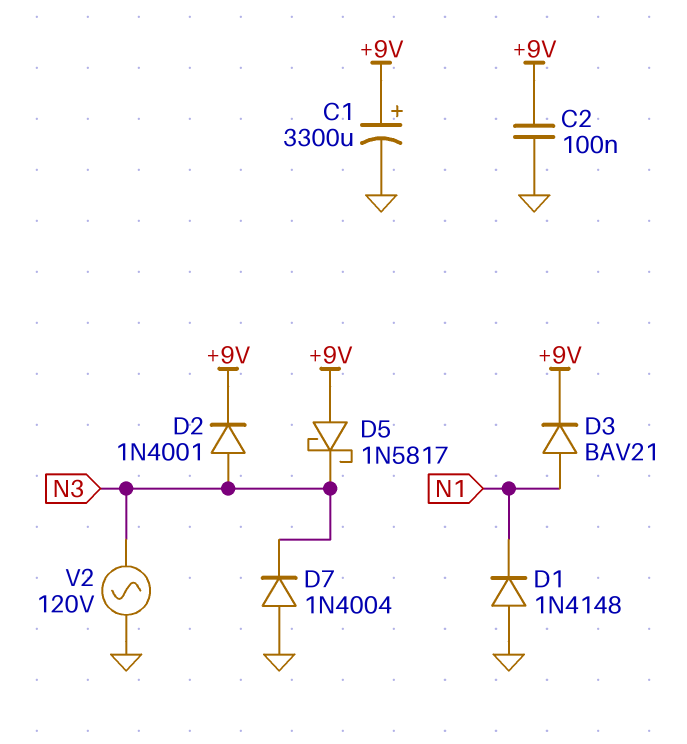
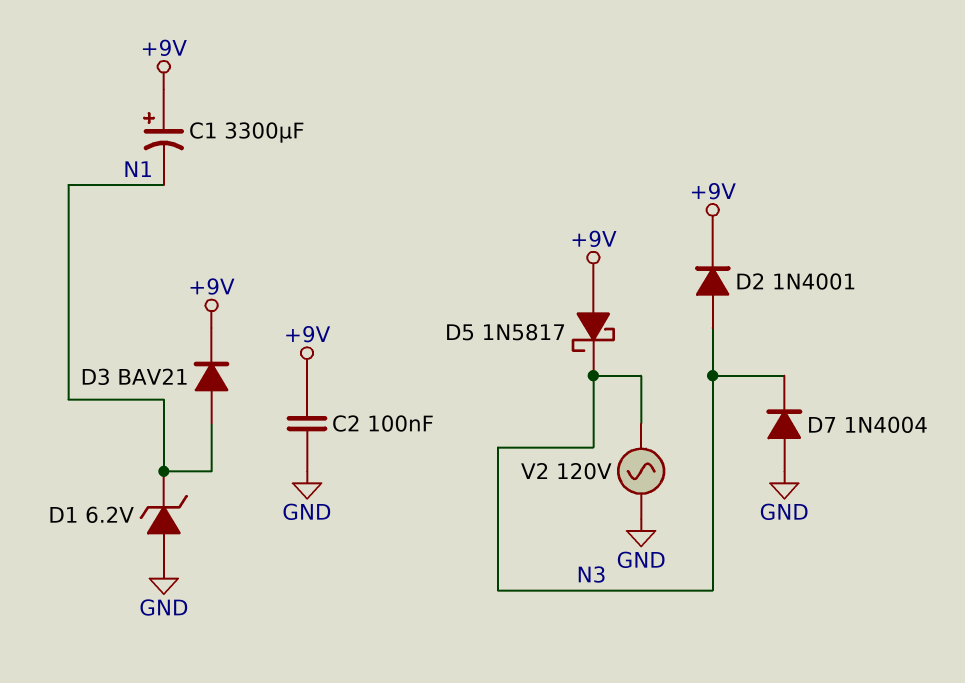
C1: 3300uF (plus +9V, minus GND) -> 3300uF (plus +9V, minus N1)
D1: diode 1N4148 (A GND, K N1) -> zener 6.2V (A GND, K N1)

